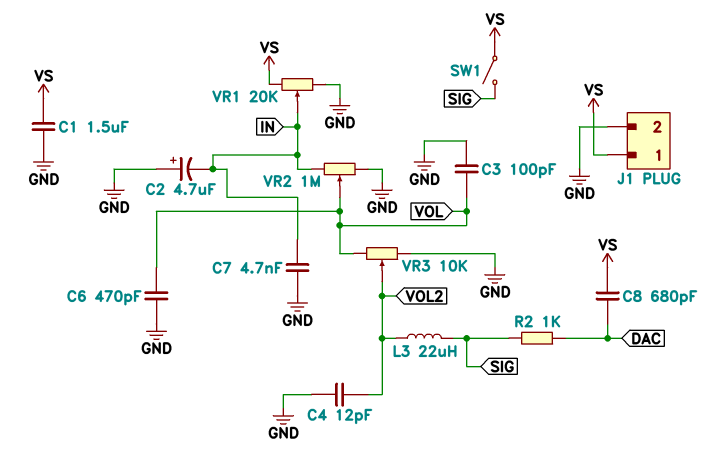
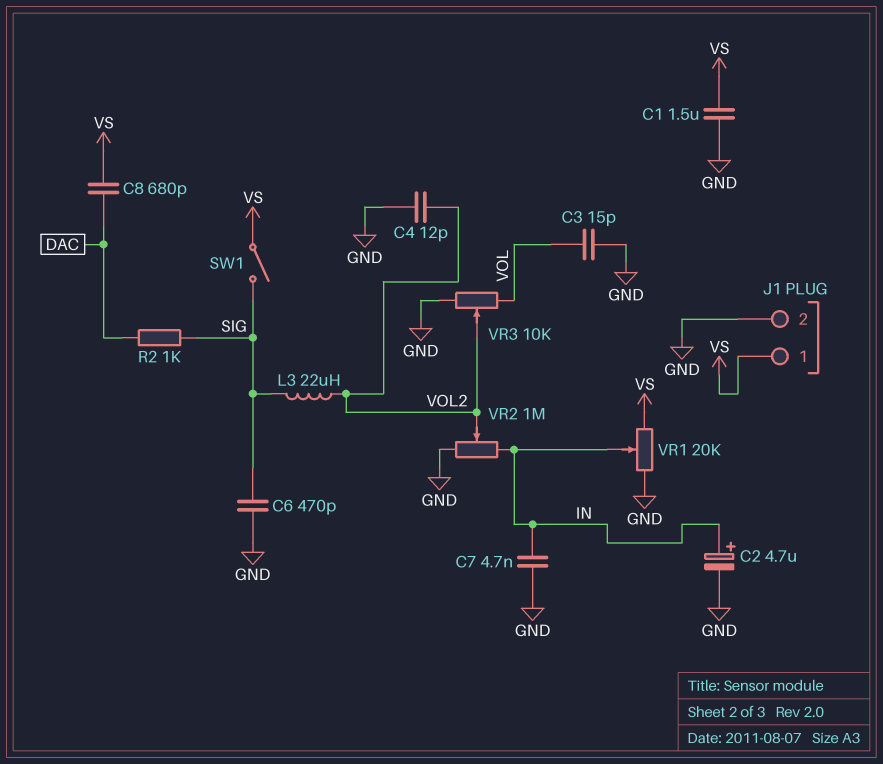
C2: 4.7uF (plus GND, minus IN) -> 4.7uF (plus IN, minus GND)
C3: 100pF (GND, VOL) -> 15pF (GND, VOL)
C6: 470pF (GND, VOL) -> 470pF (GND, SIG)
VR2: 1M (GND, IN, wiper VOL) -> 1M (GND, IN, wiper VOL2)

